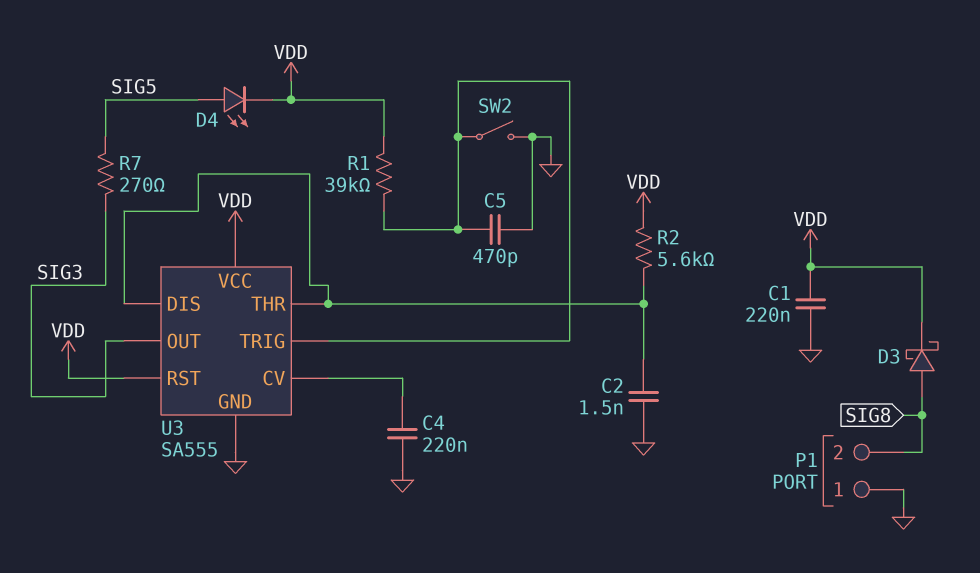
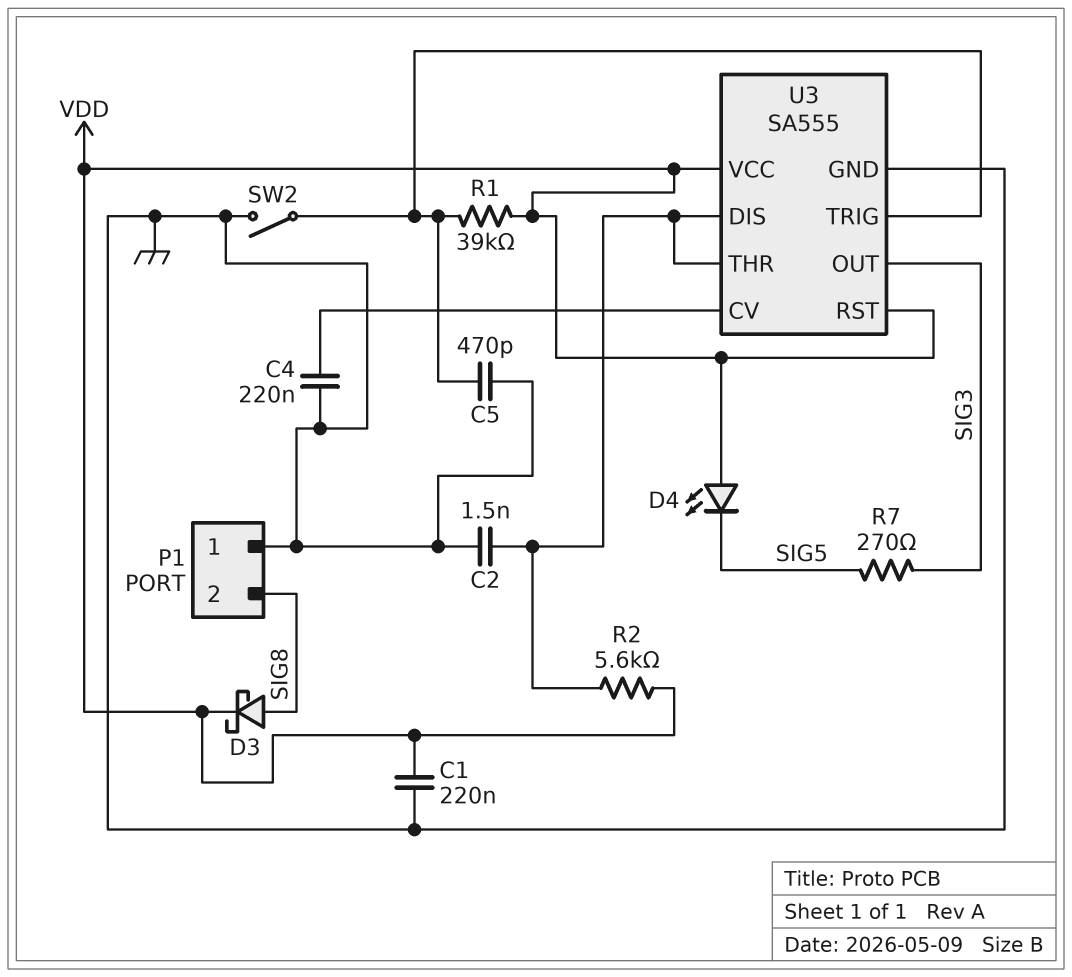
D4: LED (A SIG5, K VDD) -> LED (A VDD, K SIG5)

